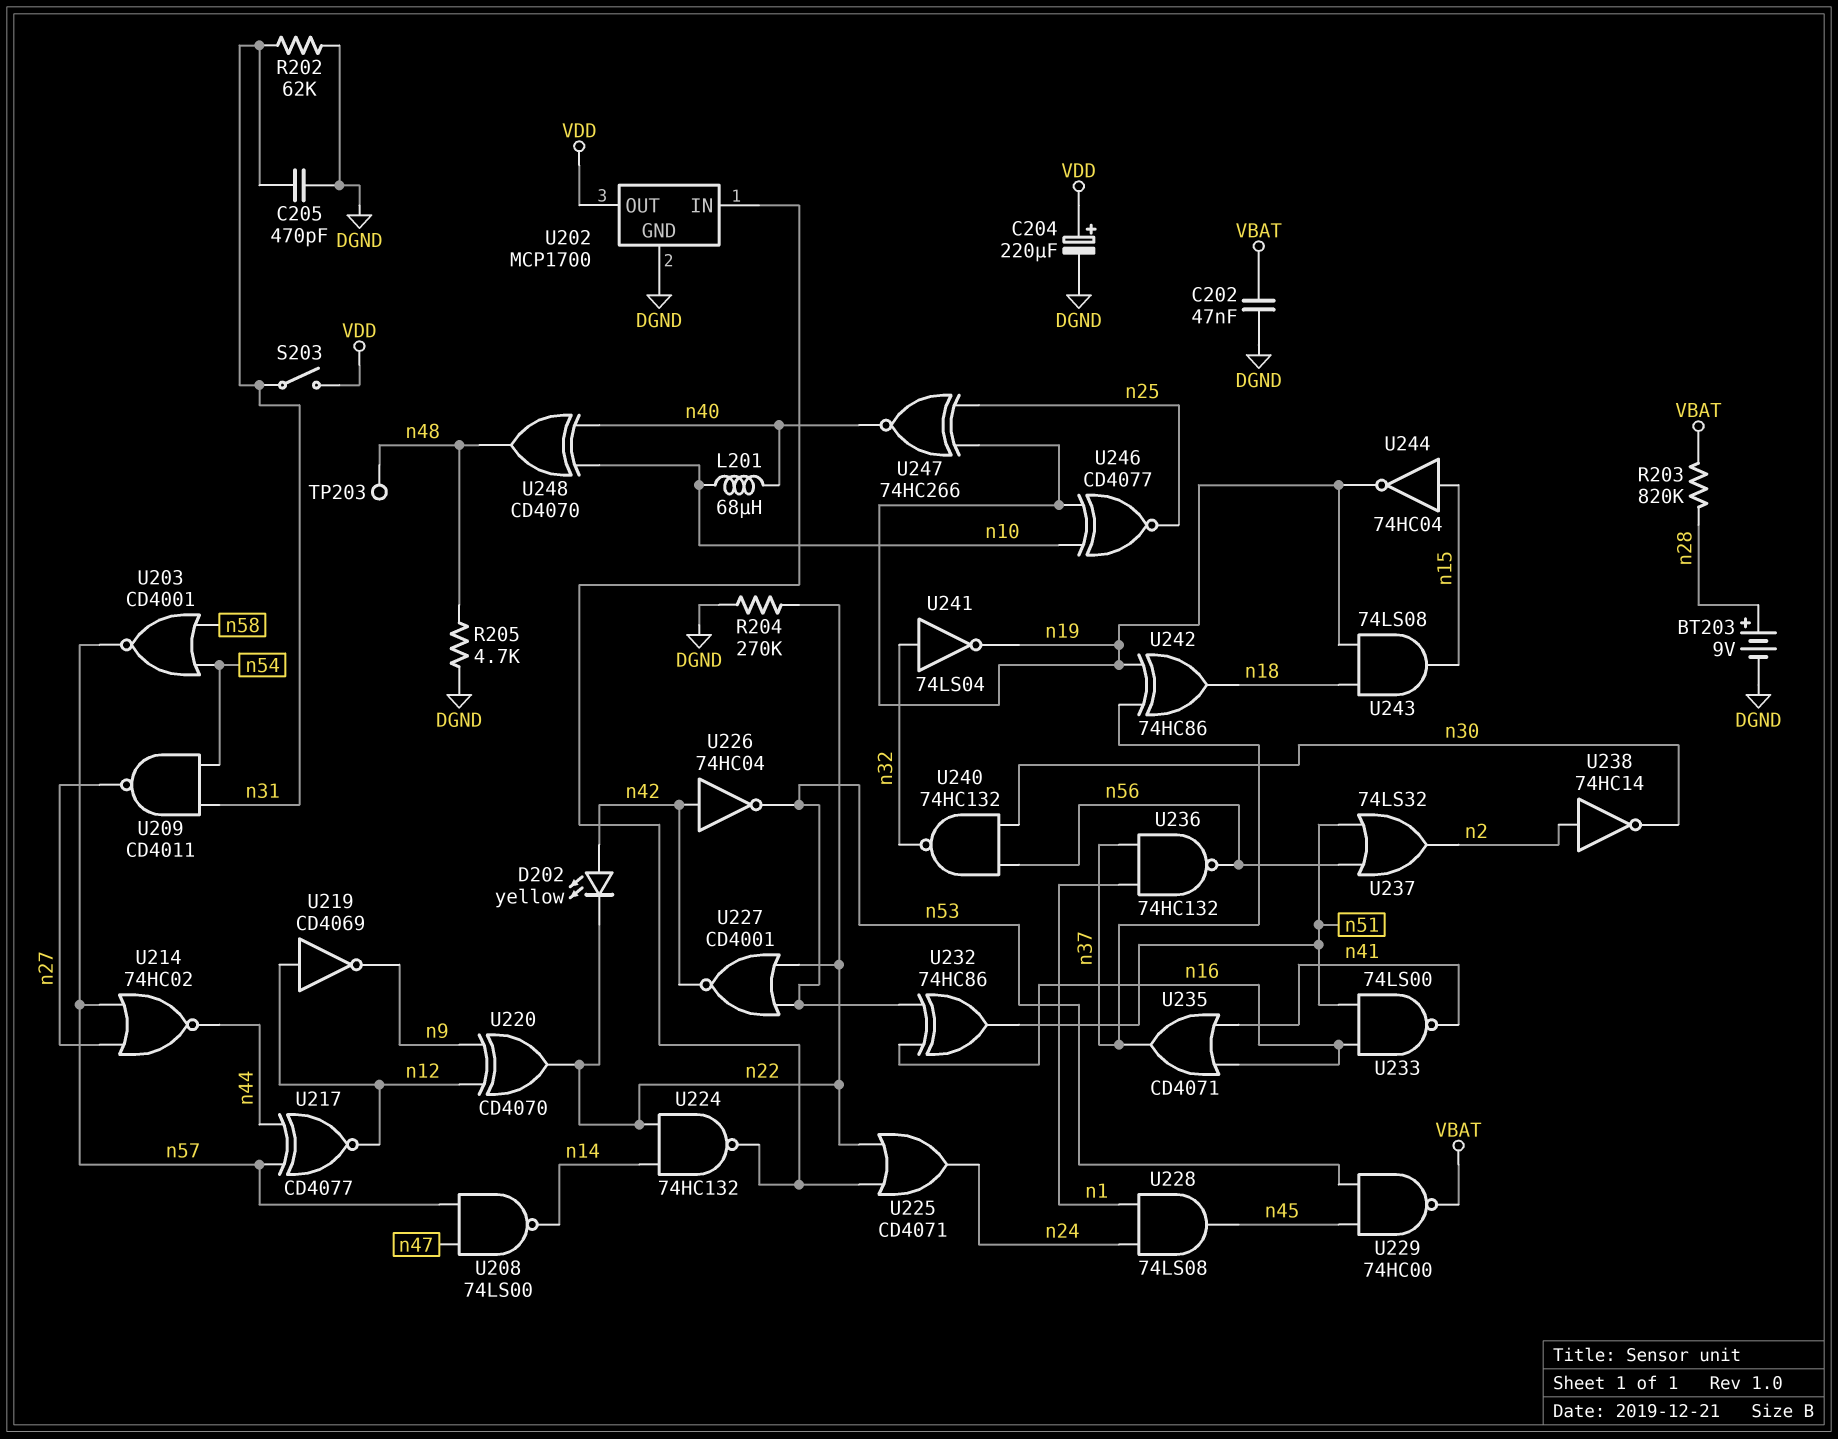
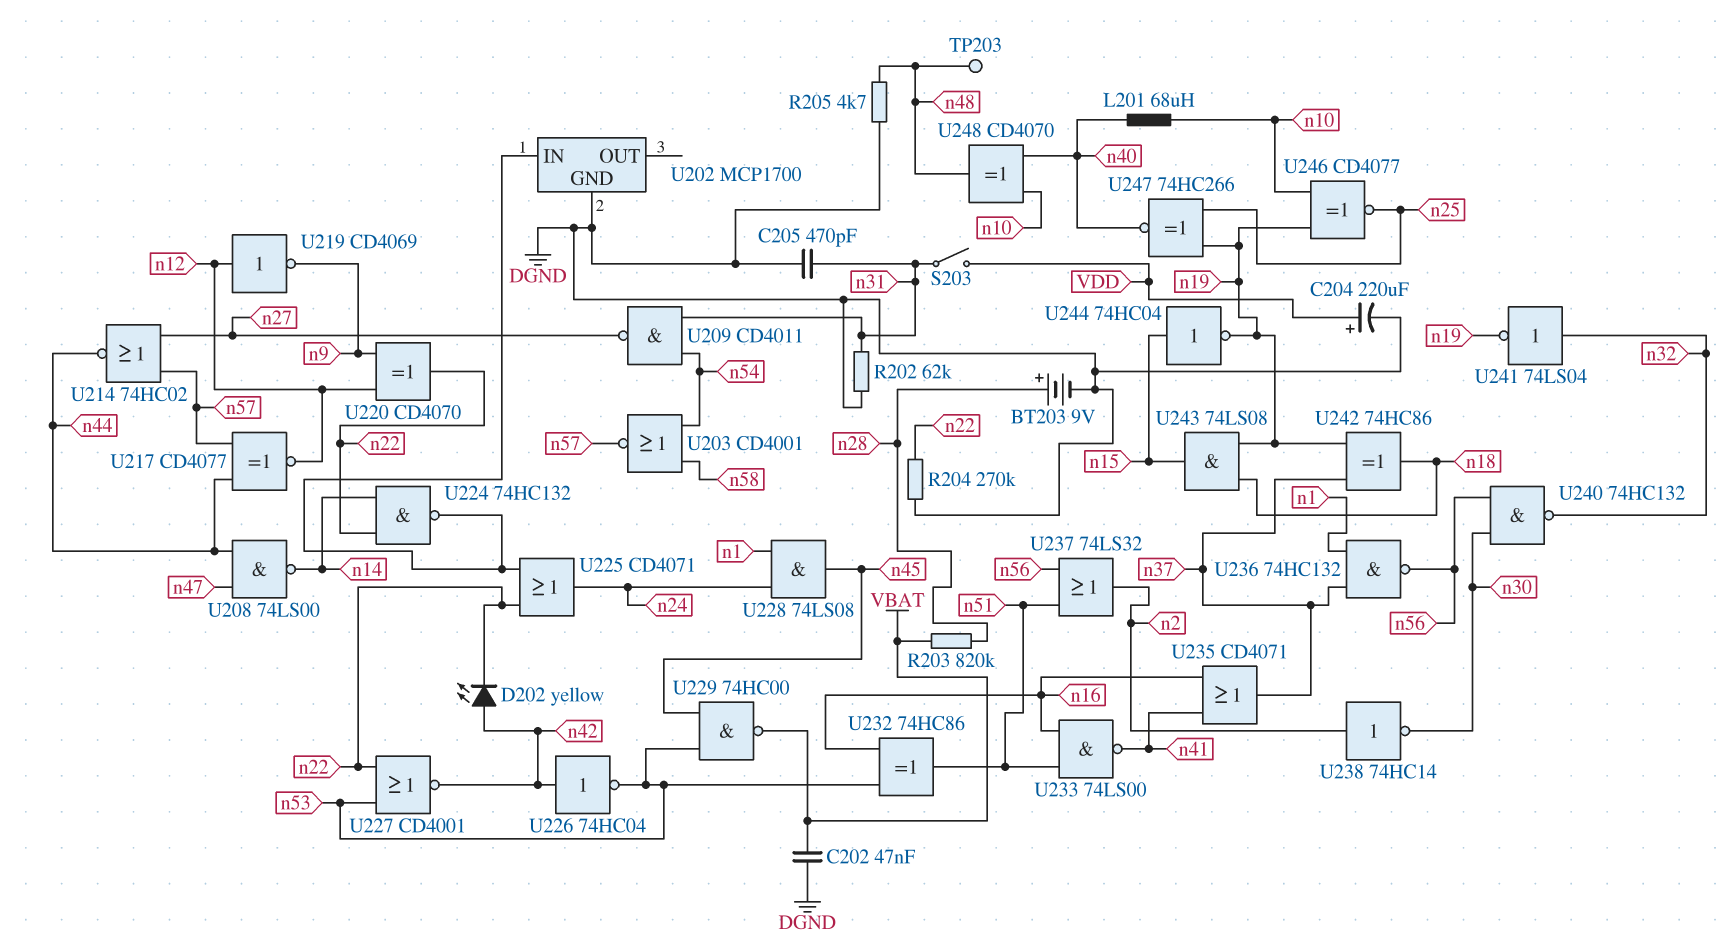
U202 pin OUT: VDD -> none
U208: NAND 74LS00 (in n47, in n57, out n14) -> NAND 74LS00 (in n44, in n47, out n14)

